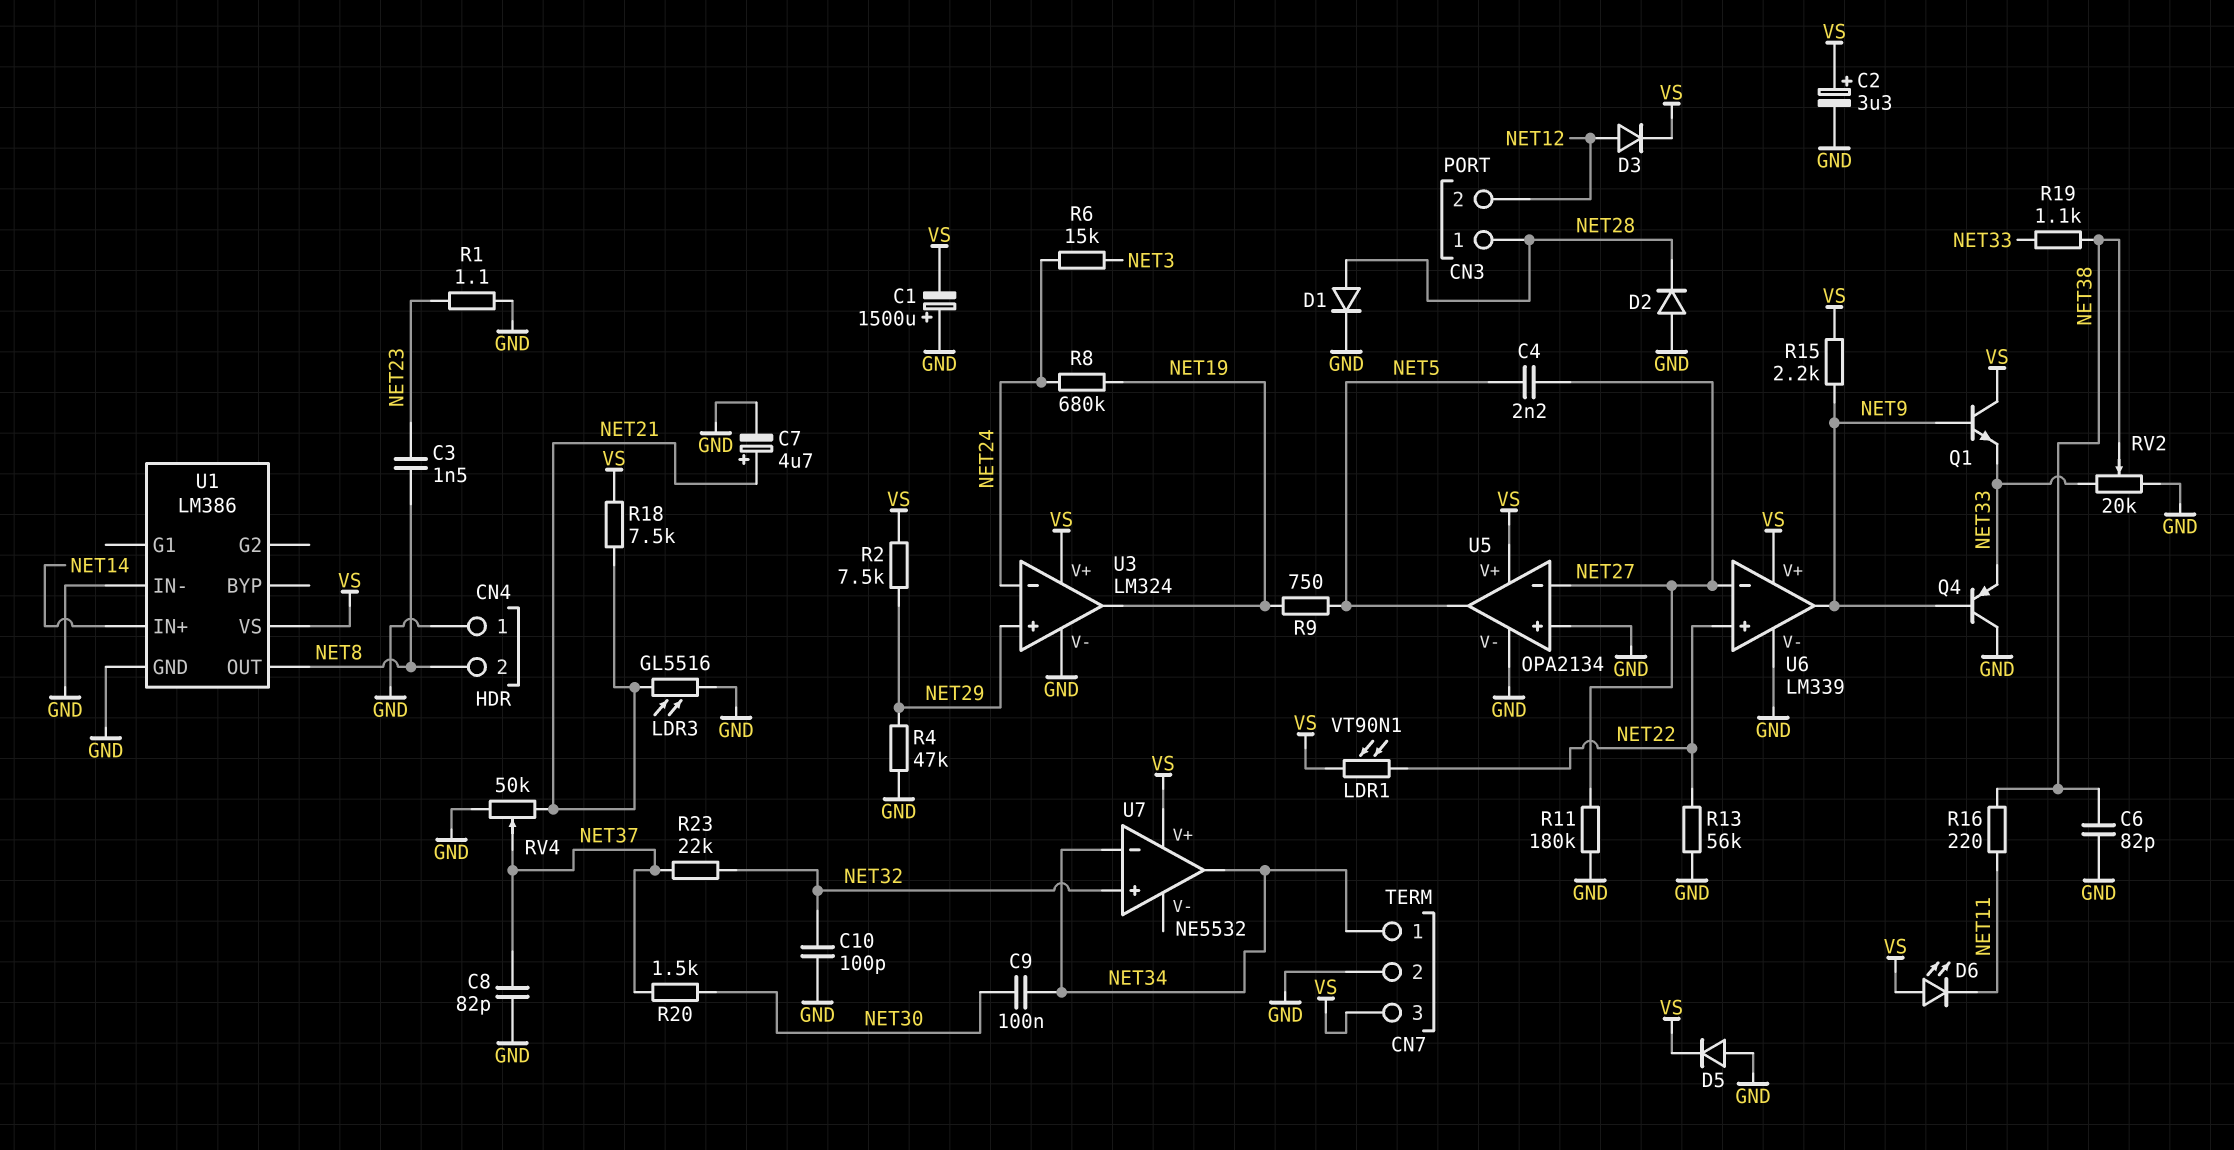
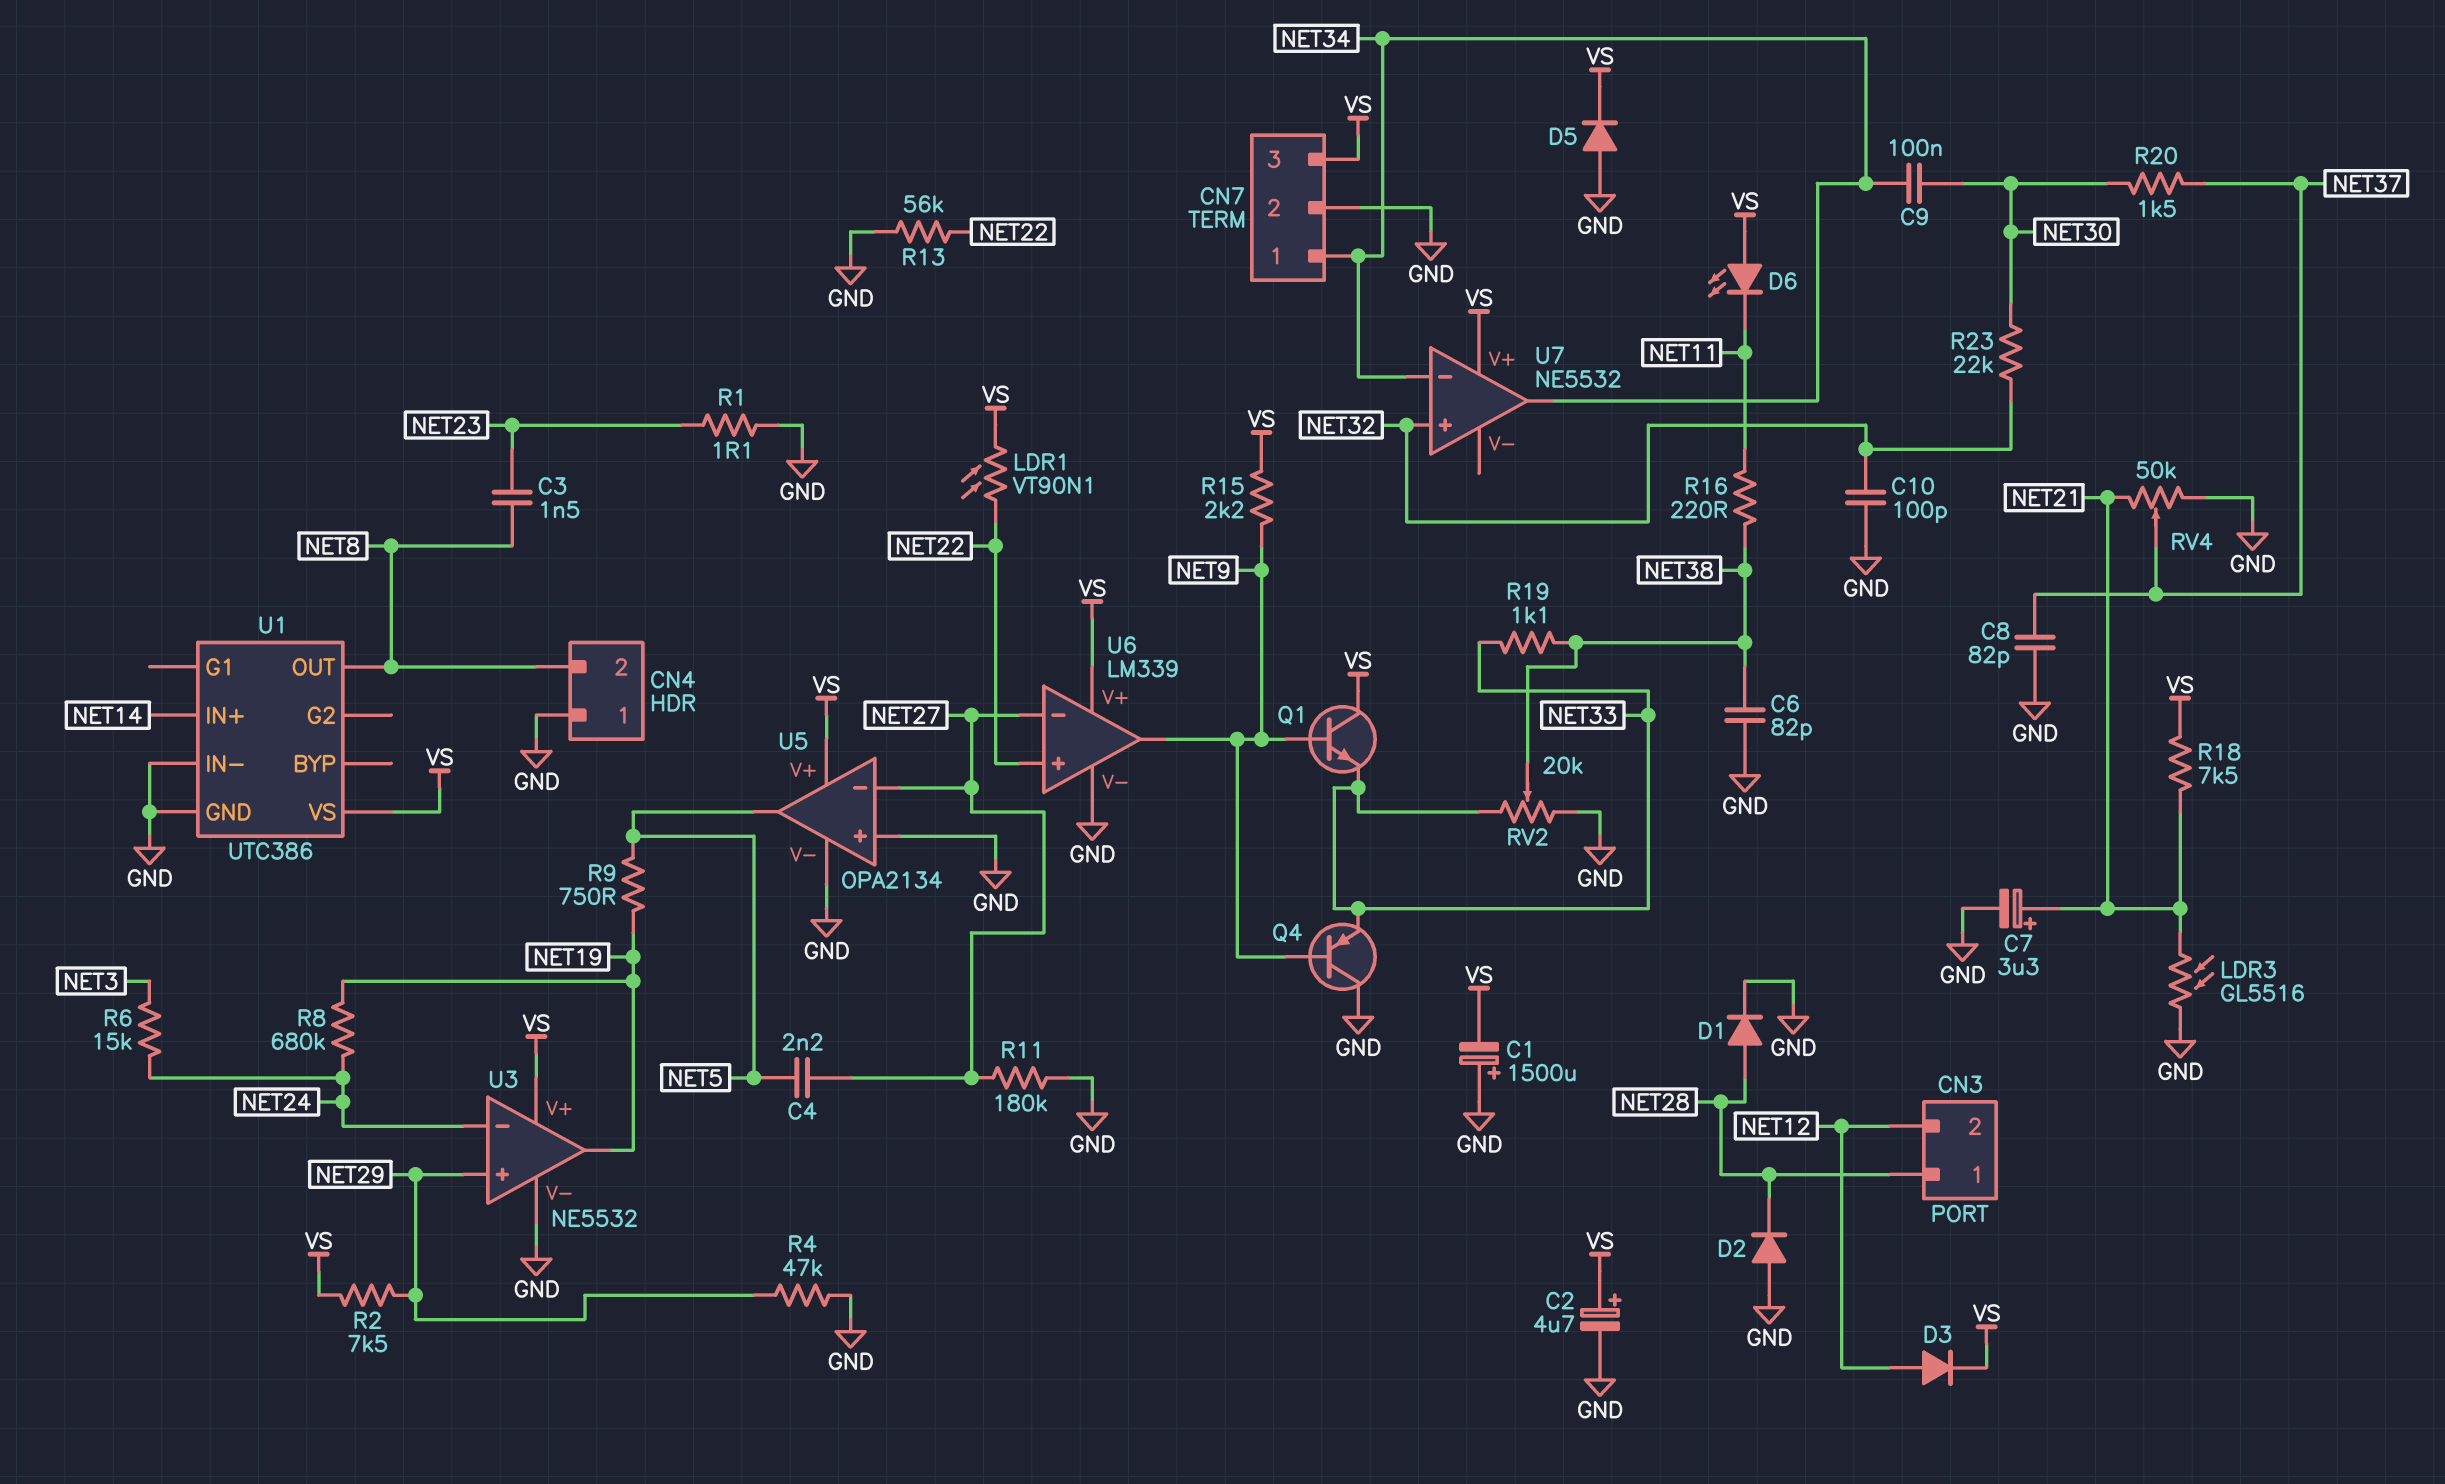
C2: 3.3uF (plus VS, minus GND) -> 4.7uF (plus VS, minus GND)
C7: 4.7uF (plus NET21, minus GND) -> 3.3uF (plus NET21, minus GND)
R23: 22k (NET32, NET37) -> 22k (NET30, NET32)
U1: LM386 -> UTC386
U3: LM324 -> NE5532

